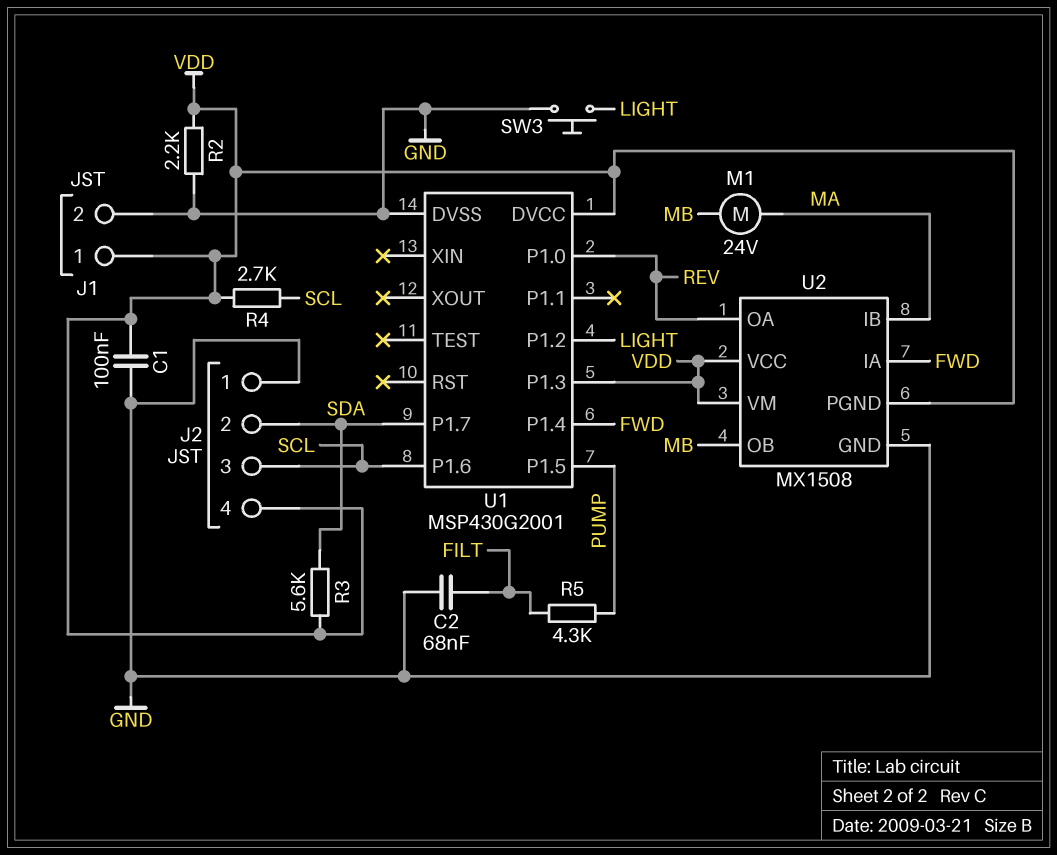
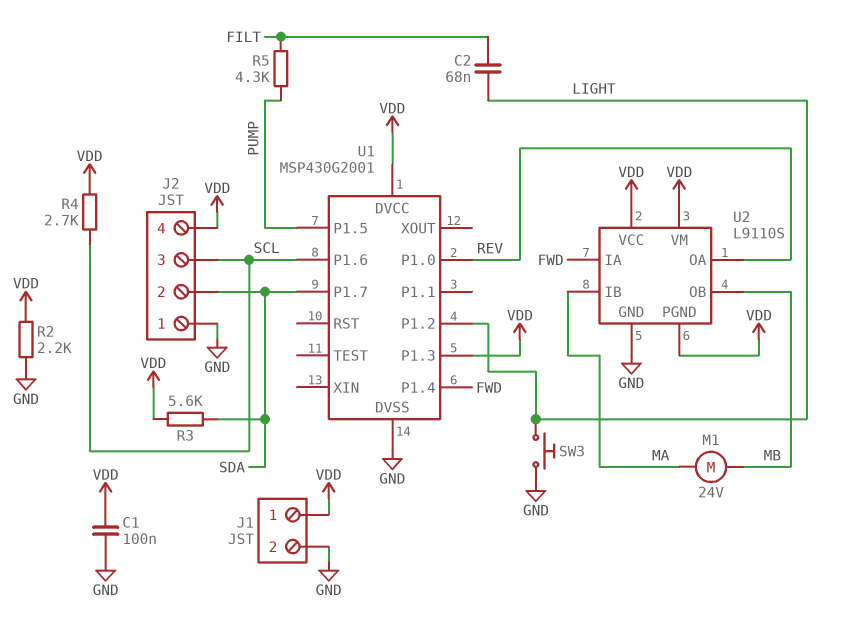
C2: 68nF (FILT, GND) -> 68nF (FILT, LIGHT)
U2: MX1508 -> L9110S

